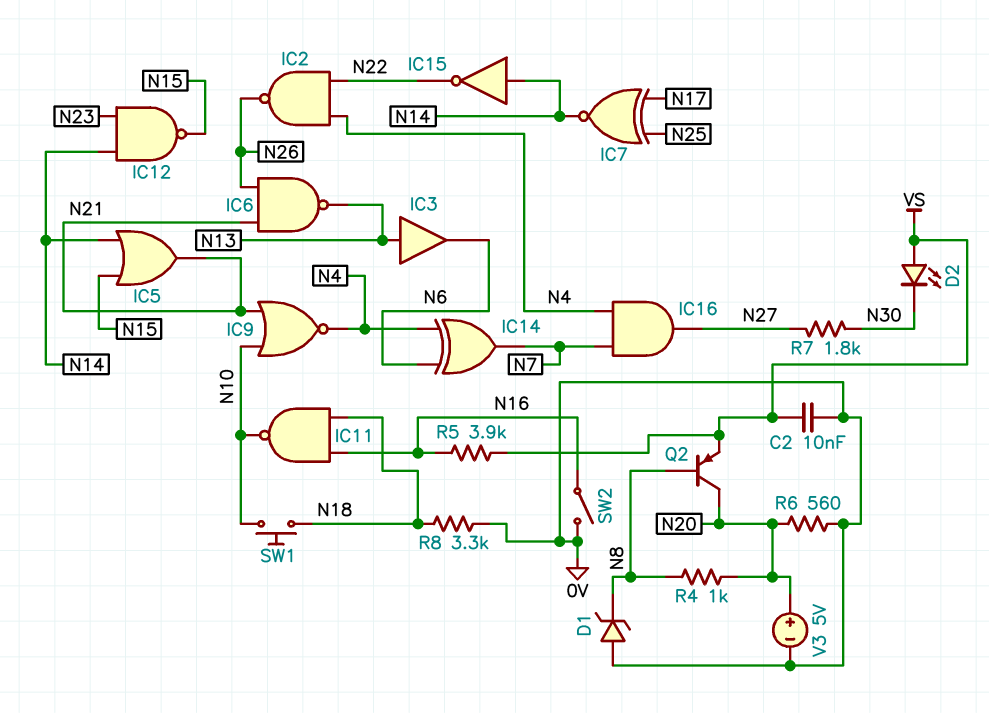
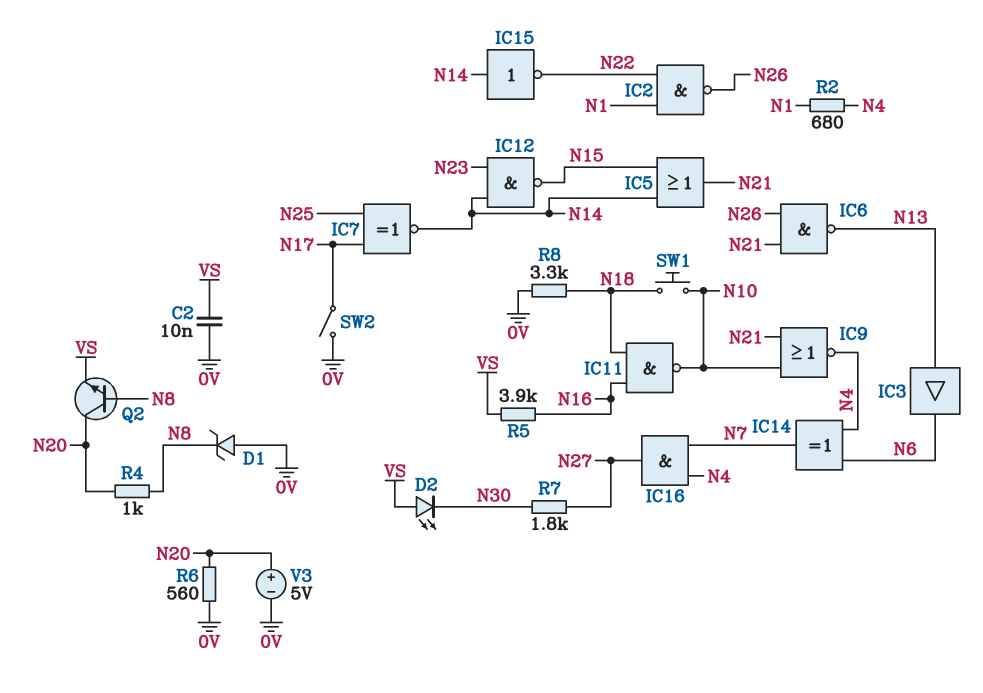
IC2: NAND (in N4, in N22, out N26) -> NAND (in N1, in N22, out N26)
Q2: PNP (B N8, C N20, E VS) -> NPN (B N8, C N20, E VS)
R2: none -> 680 (N1, N4)
SW2: switch (0V, N16) -> switch (0V, N17)

